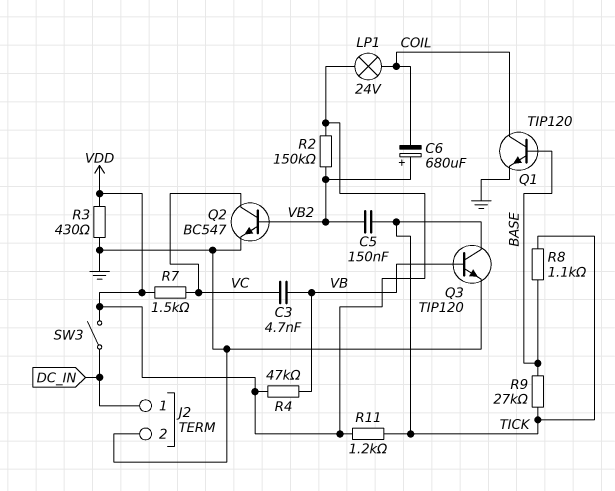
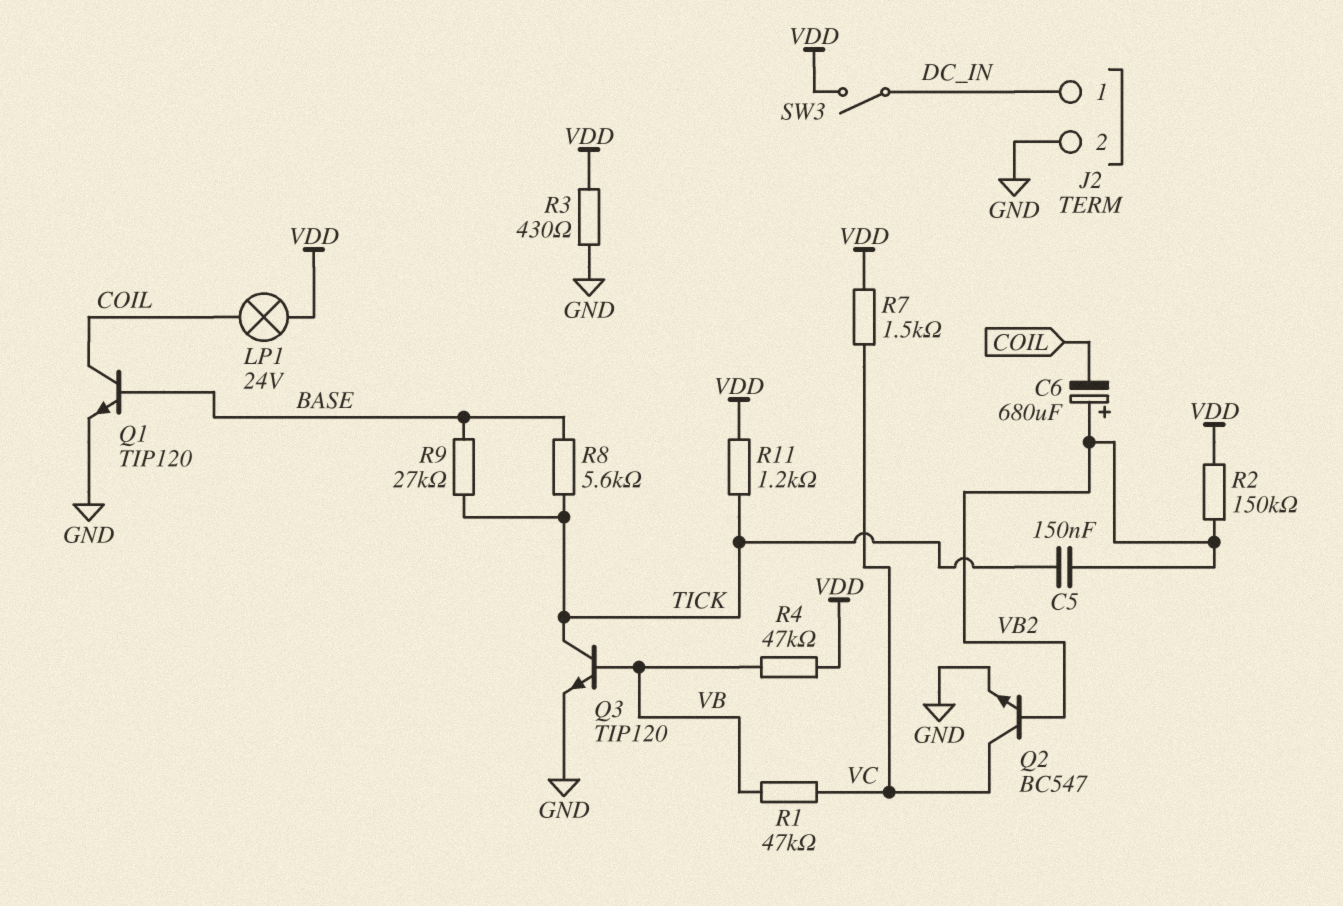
C3: 4.7nF (VB, VC) -> none
R1: none -> 47k (VB, VC)
R8: 1.1k (BASE, TICK) -> 5.6k (BASE, TICK)

